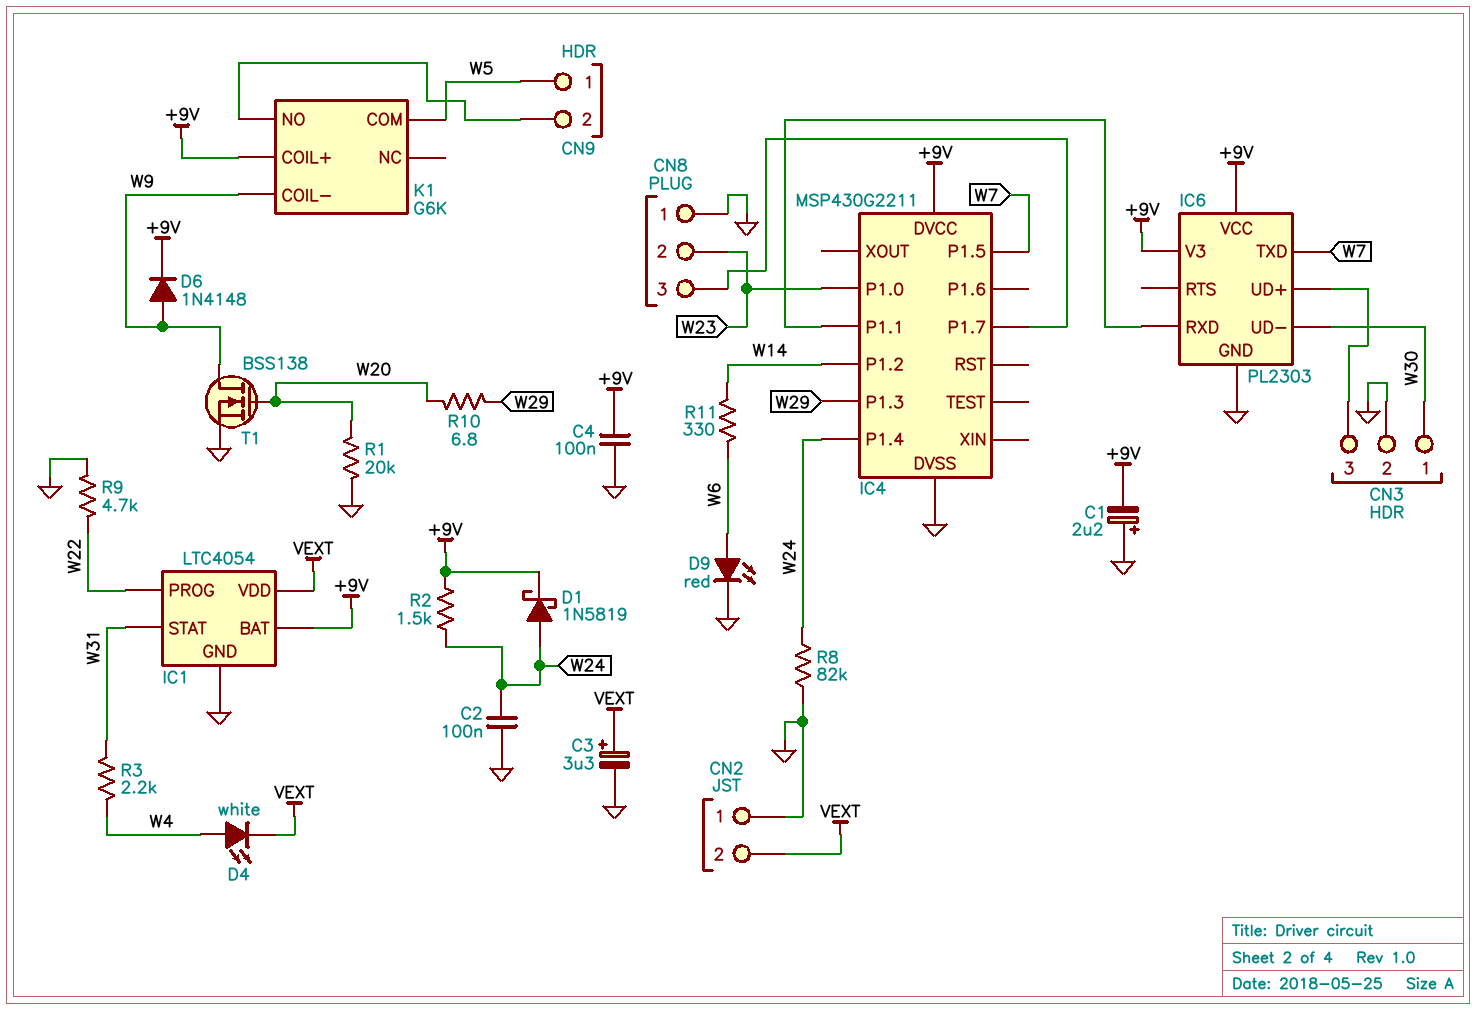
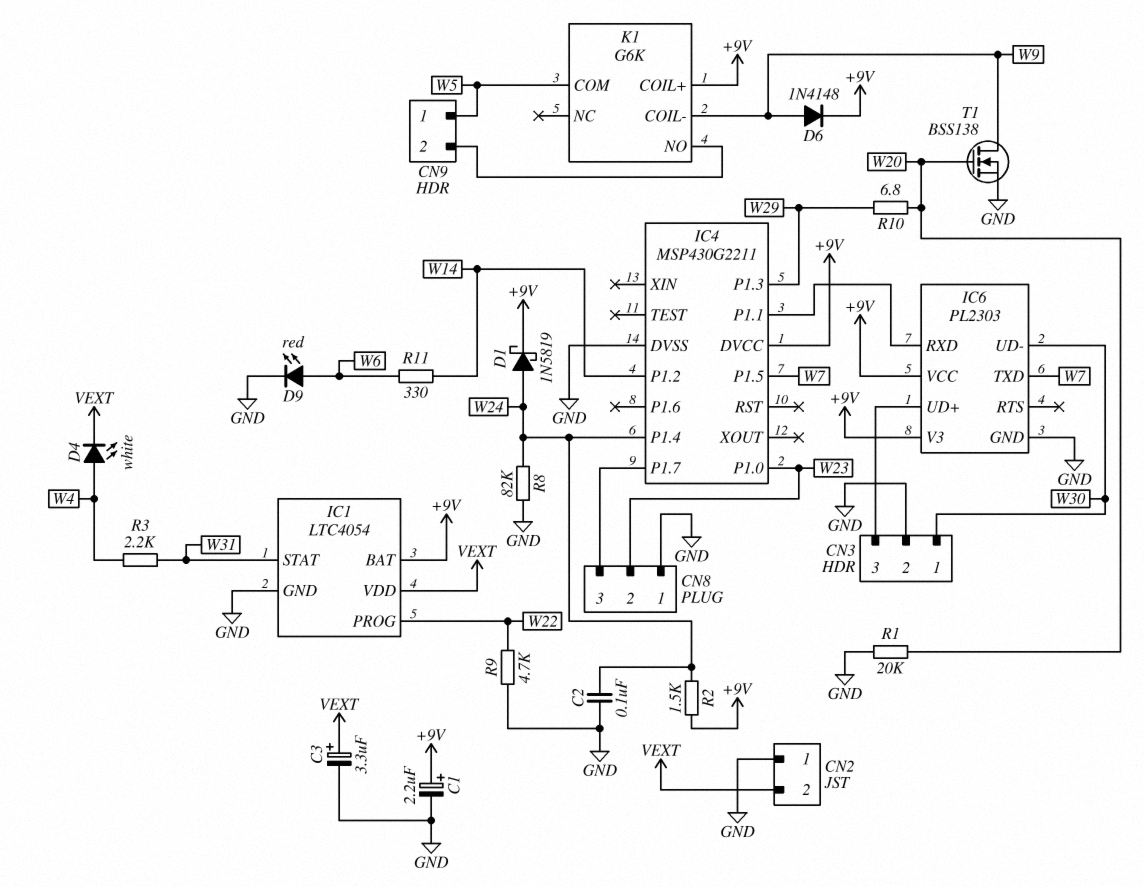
C1: 2.2uF (plus GND, minus +9V) -> 2.2uF (plus +9V, minus GND)
C4: 100nF (+9V, GND) -> none

